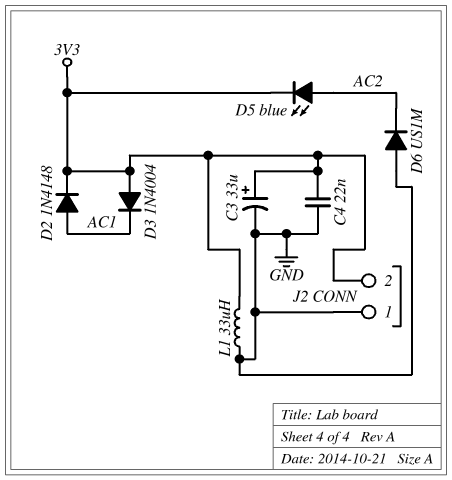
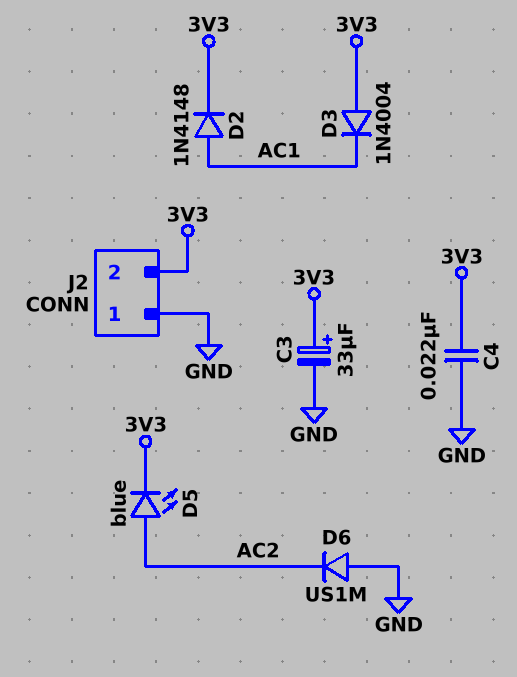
L1: 33uH (3V3, GND) -> none

